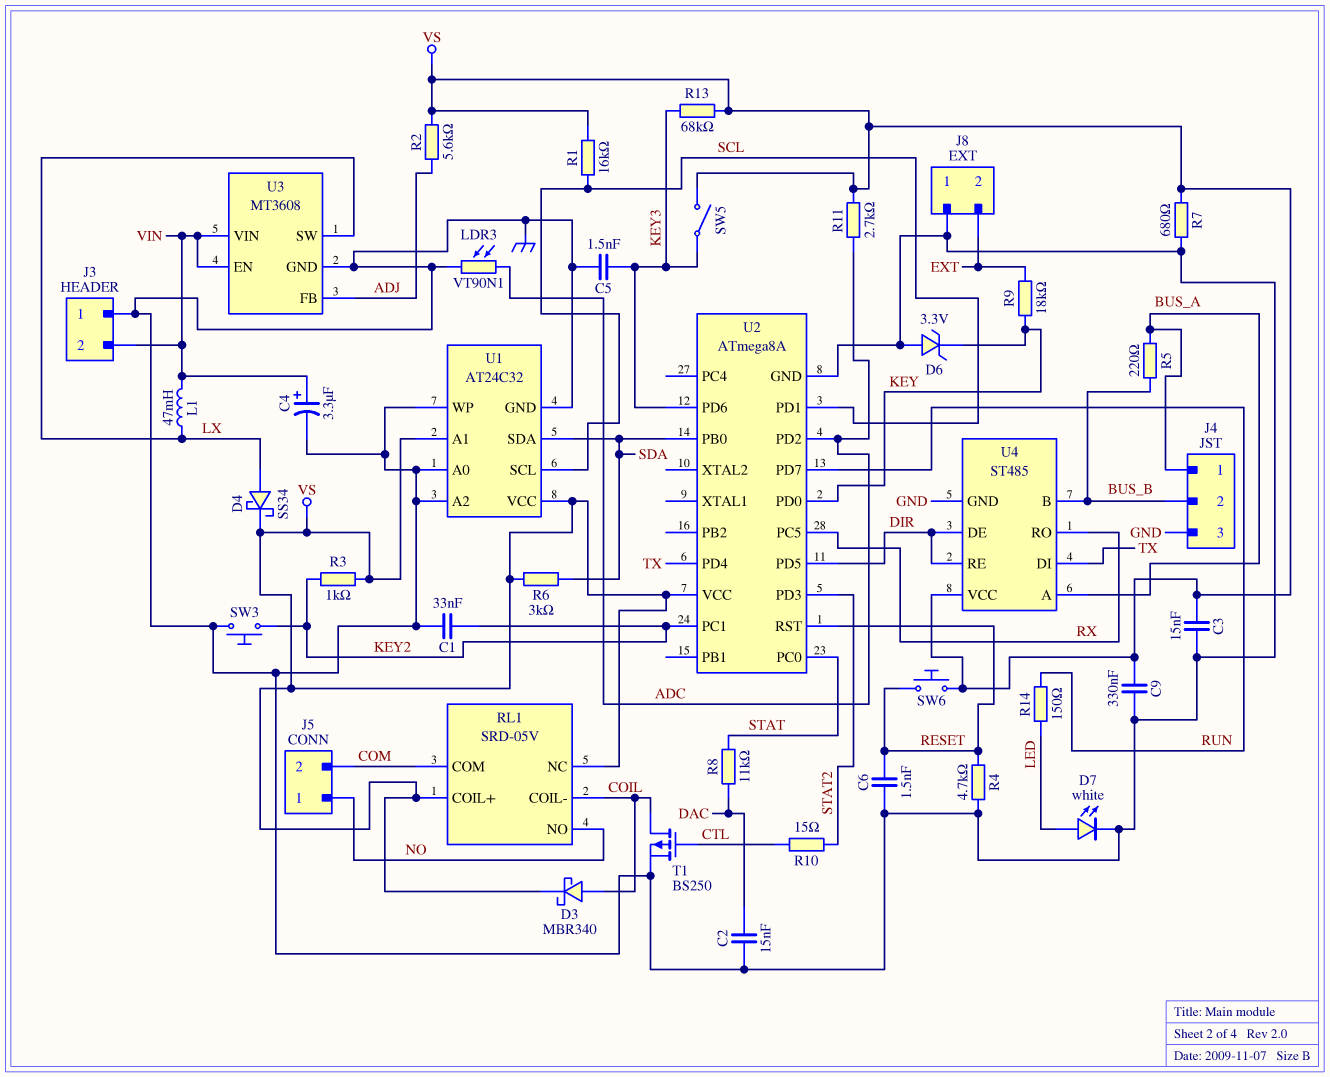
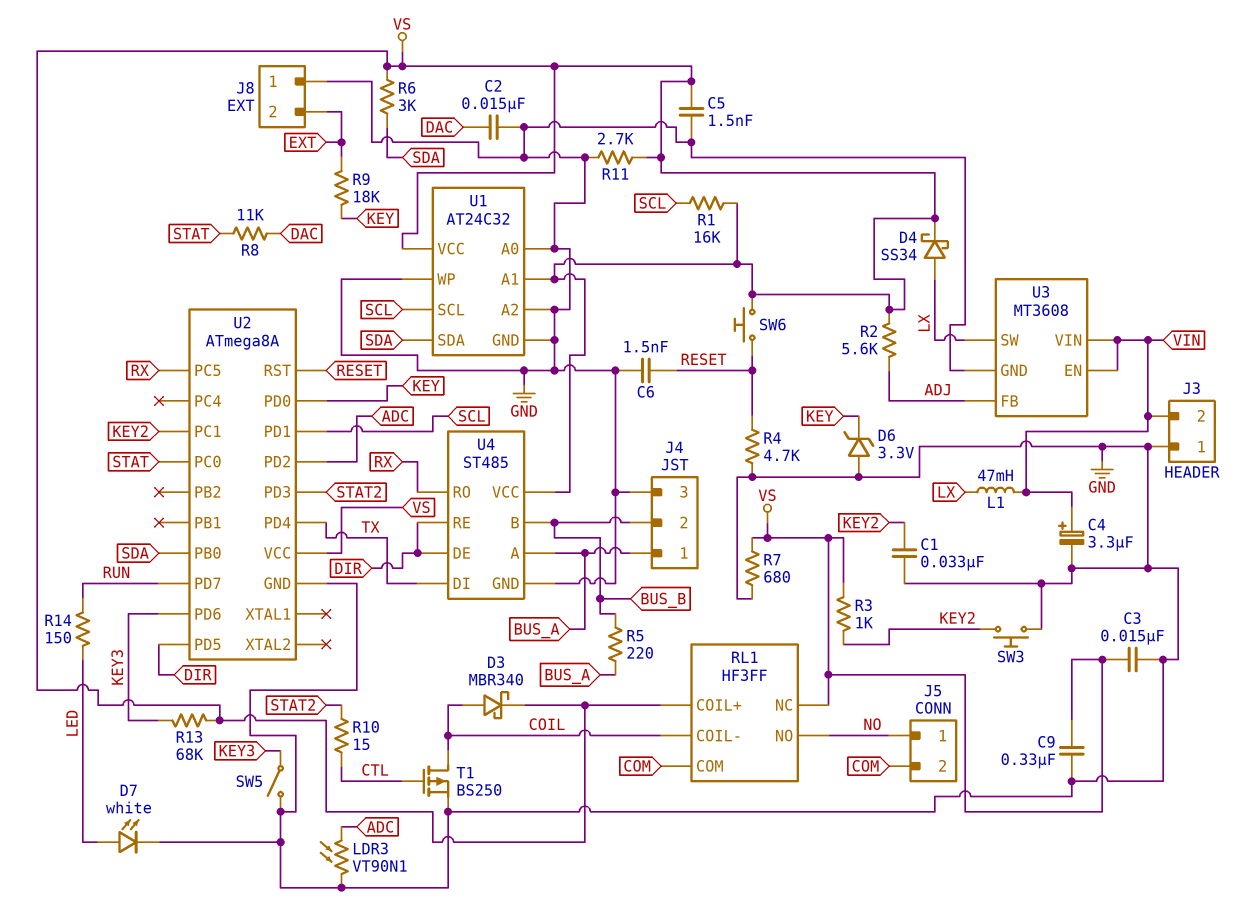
C5: 1.5nF (GND, KEY3) -> 1.5nF (GND, VS)
R11: 2.7k (ADC, VS) -> 2.7k (GND, VS)
RL1: SRD-05V -> HF3FF
SW5: switch (KEY3, VS) -> switch (GND, KEY3)

